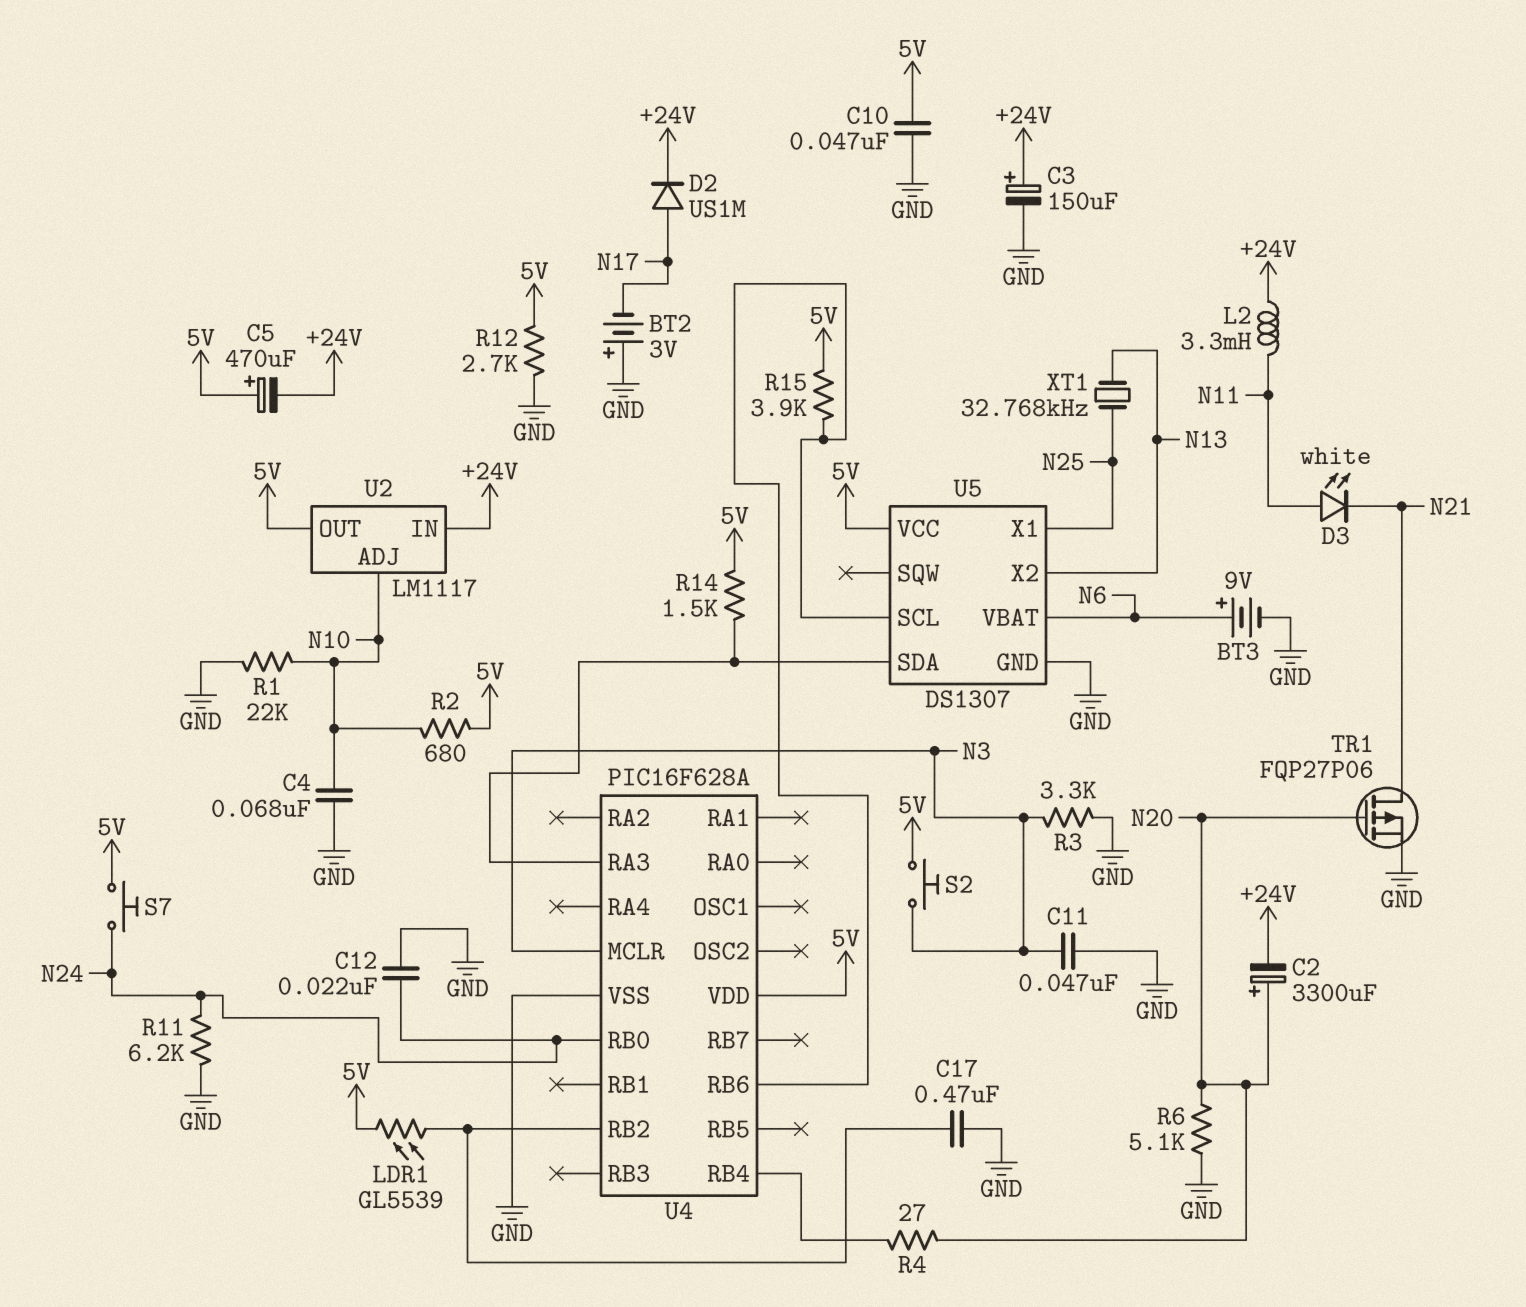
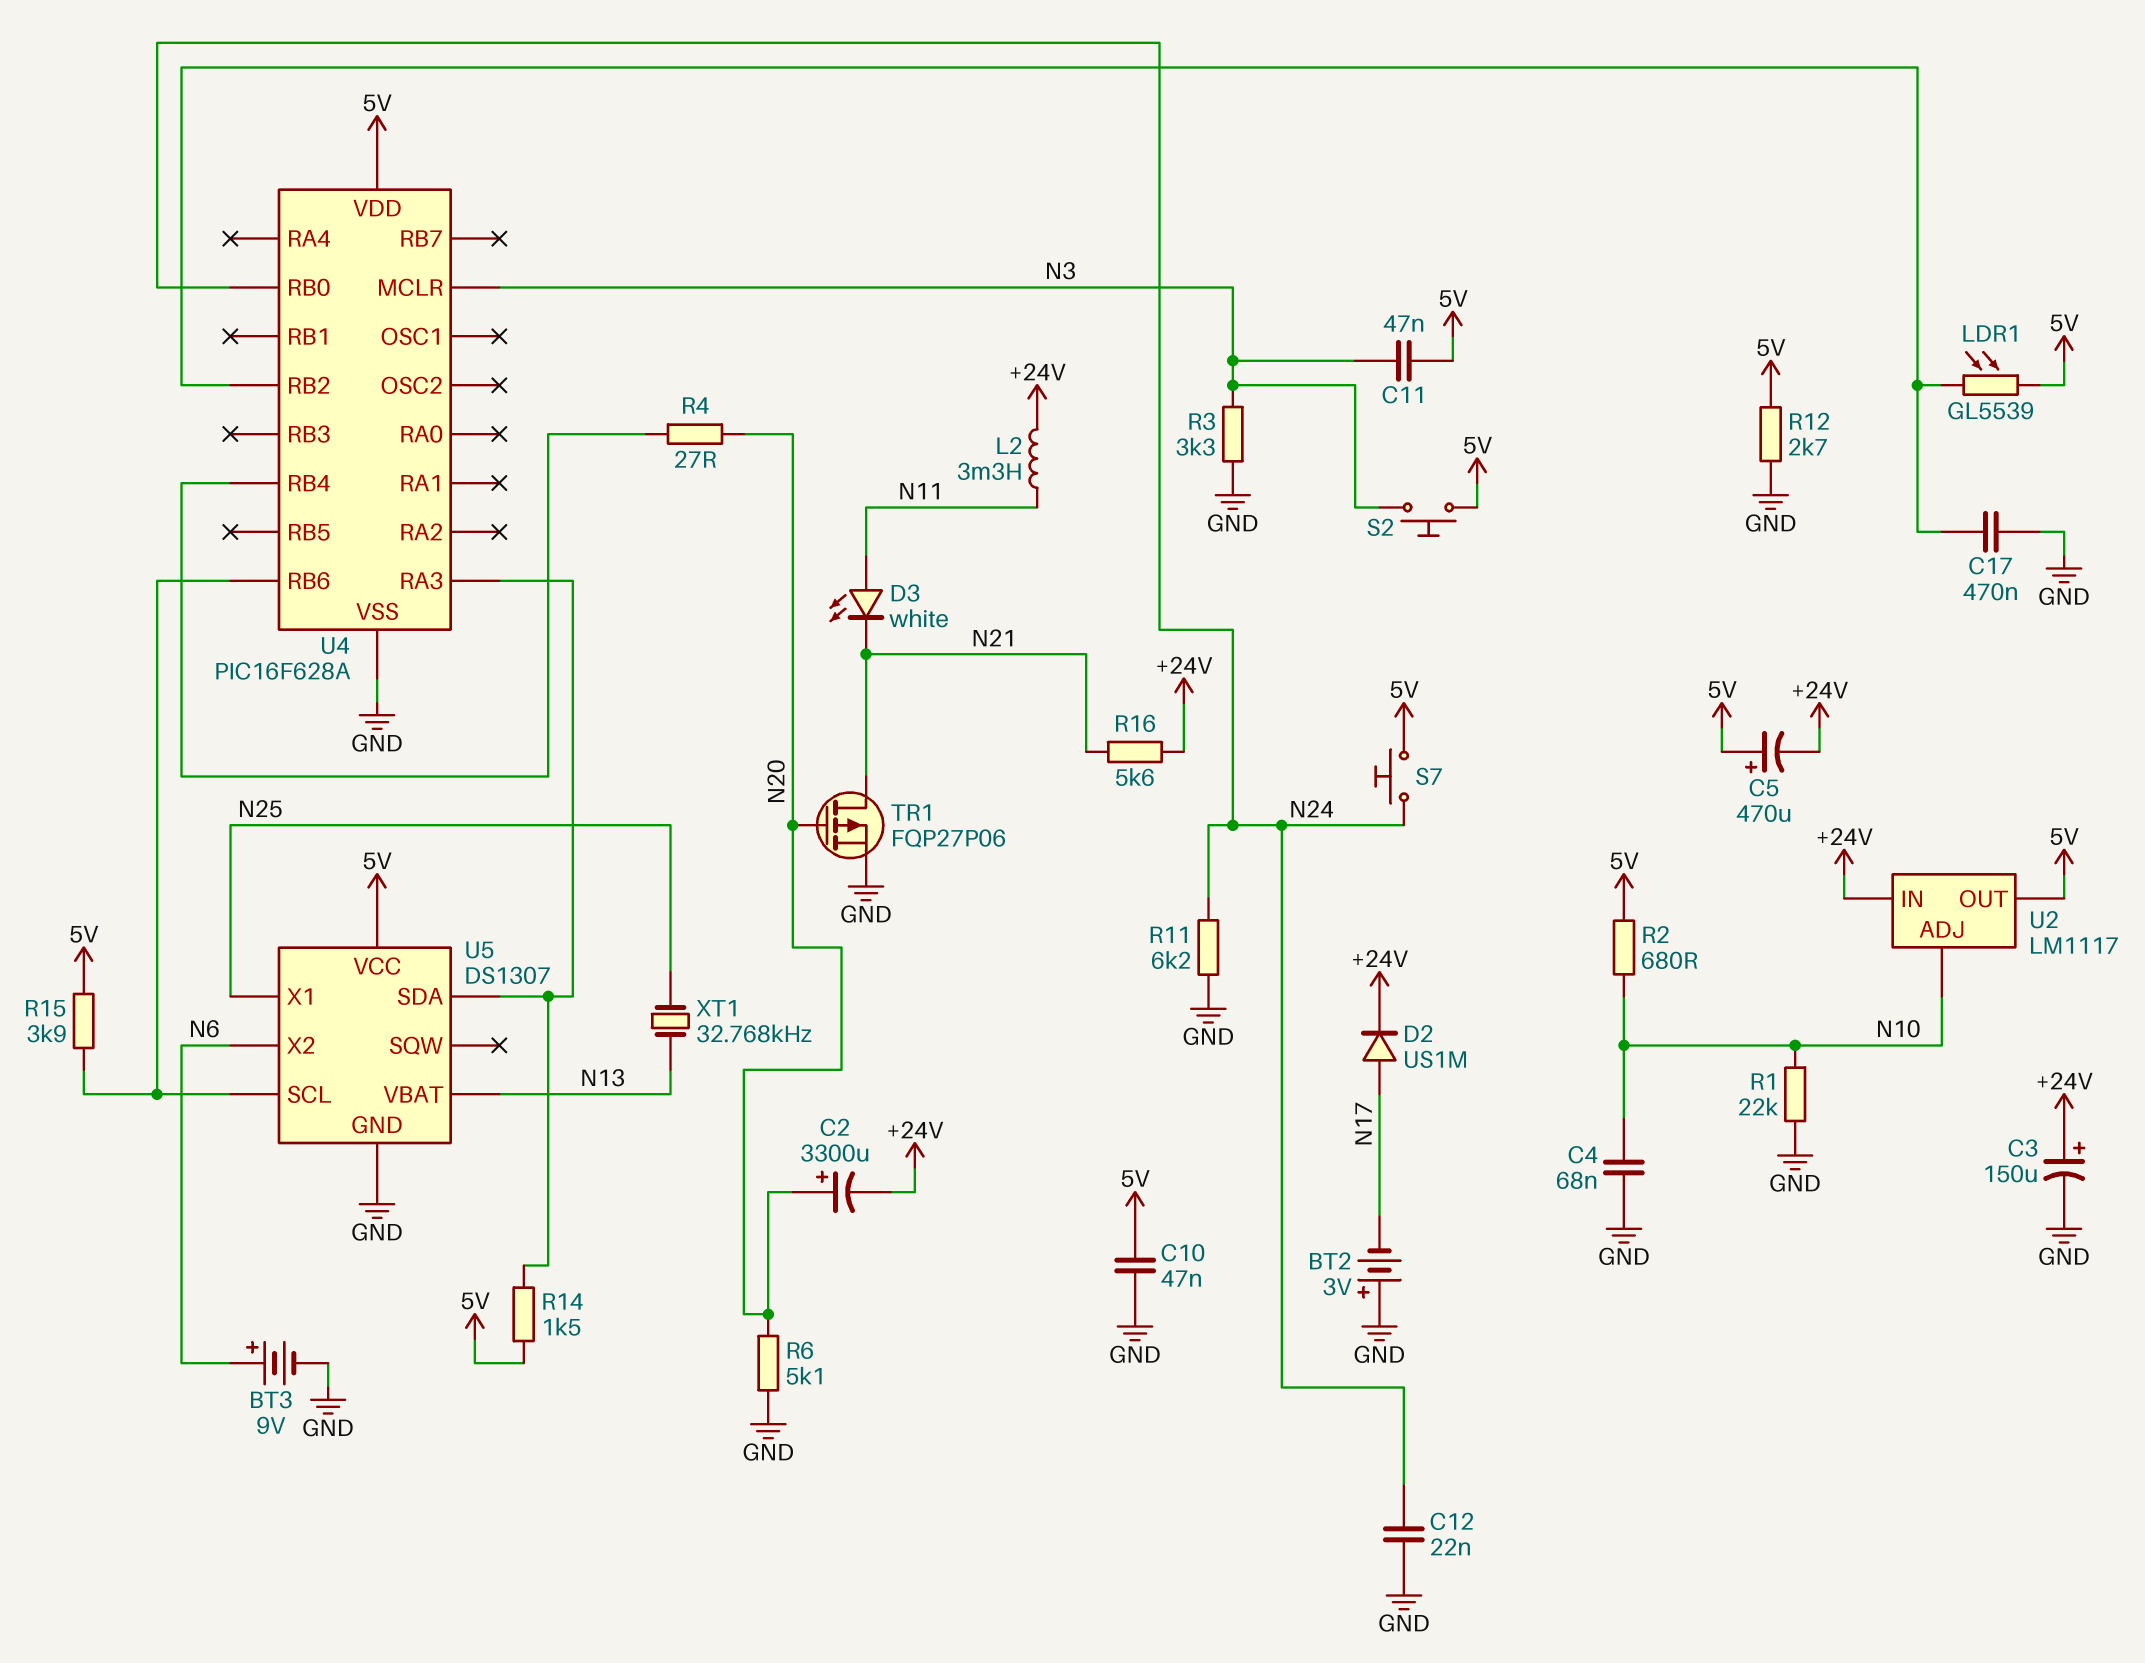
C11: 47nF (GND, N3) -> 47nF (5V, N3)
R16: none -> 5.6k (+24V, N21)
U5 pin VBAT: N6 -> N13
U5 pin X2: N13 -> N6

